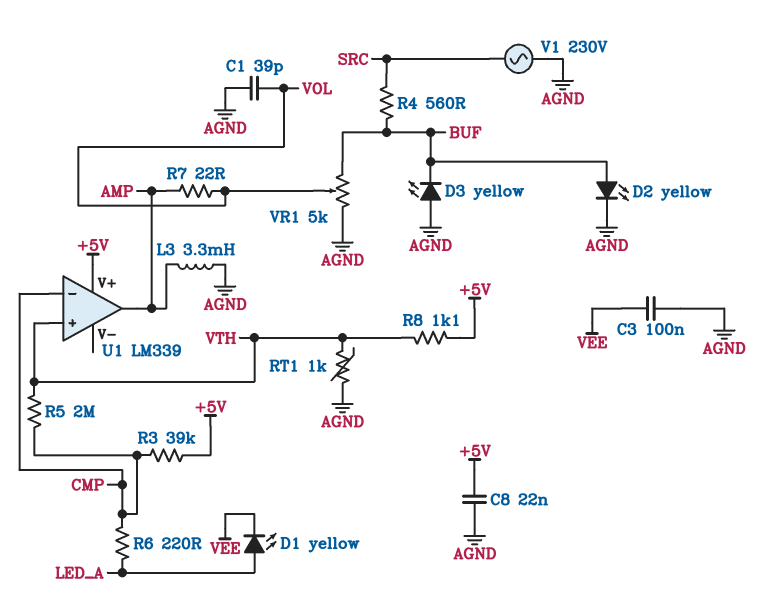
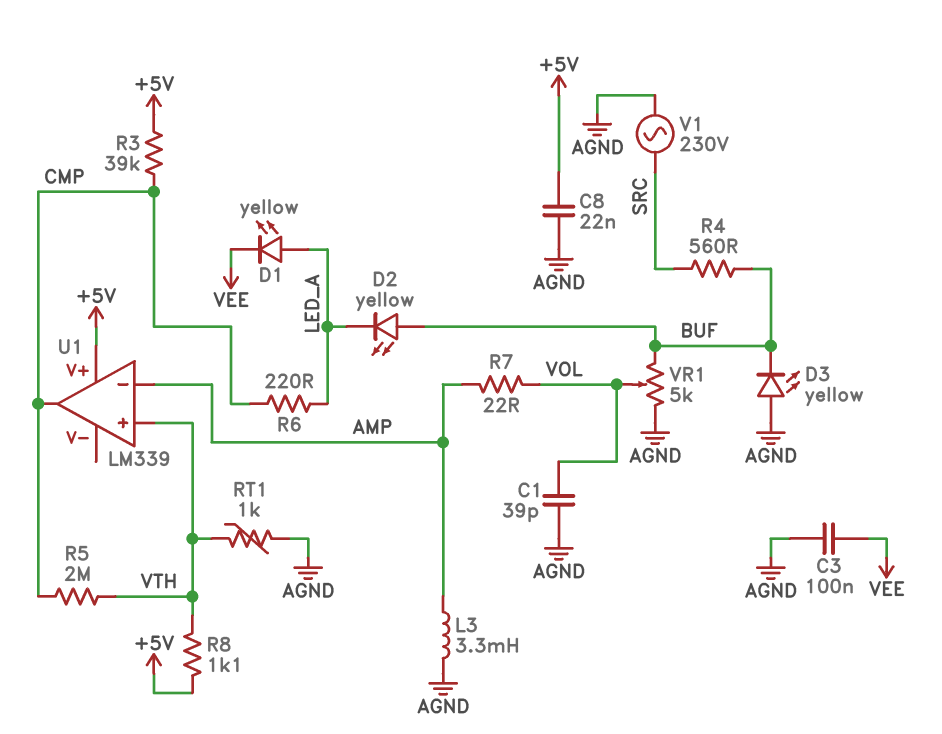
D2: LED yellow (A BUF, K AGND) -> LED yellow (A BUF, K LED_A)
U1 pin in-: CMP -> AMP
U1 pin out: AMP -> CMP

